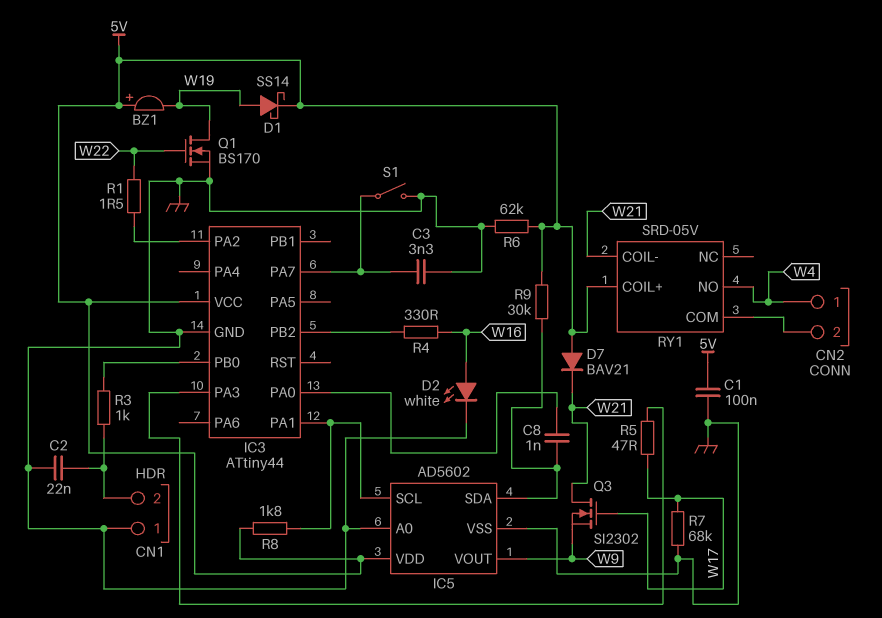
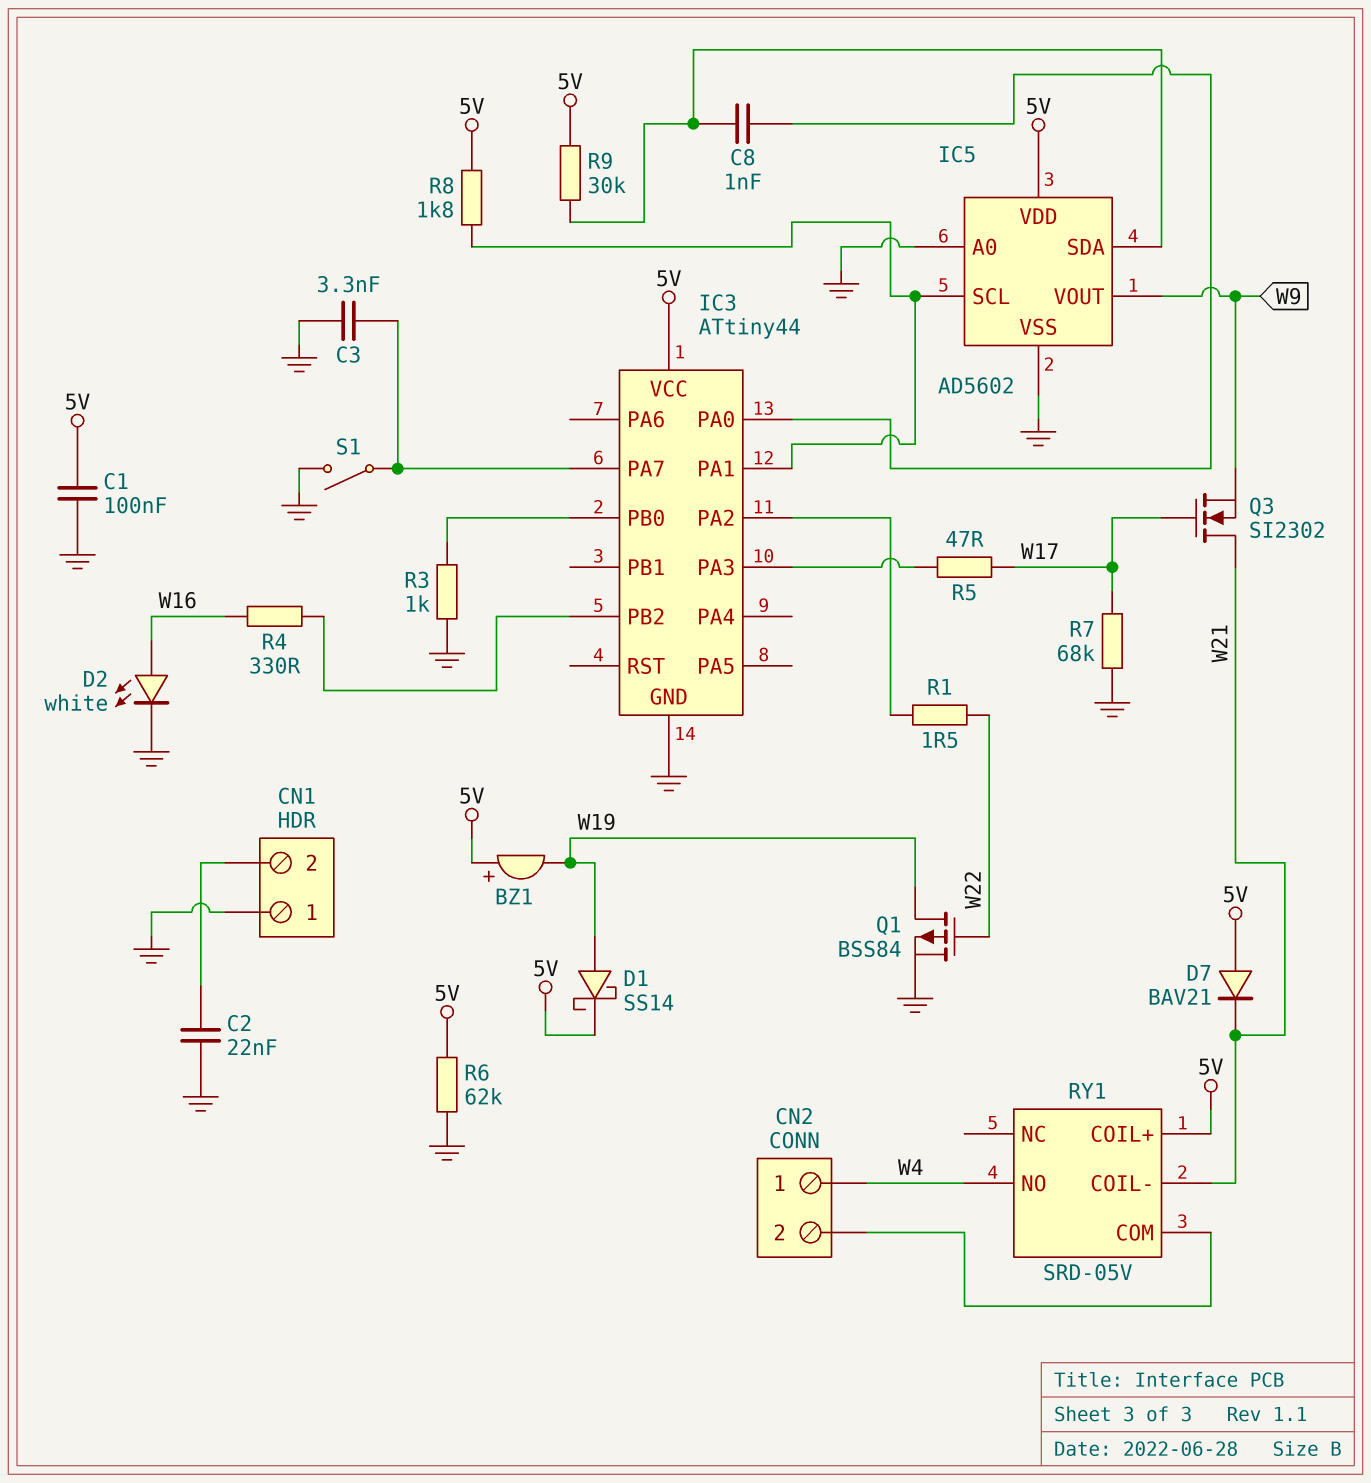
Q1: NMOS BS170 (G W22, D W19, S GND) -> PMOS BSS84 (G W22, D W19, S GND)
R3: 1k (CN1/2, IC3/PB0) -> 1k (GND, IC3/PB0)

